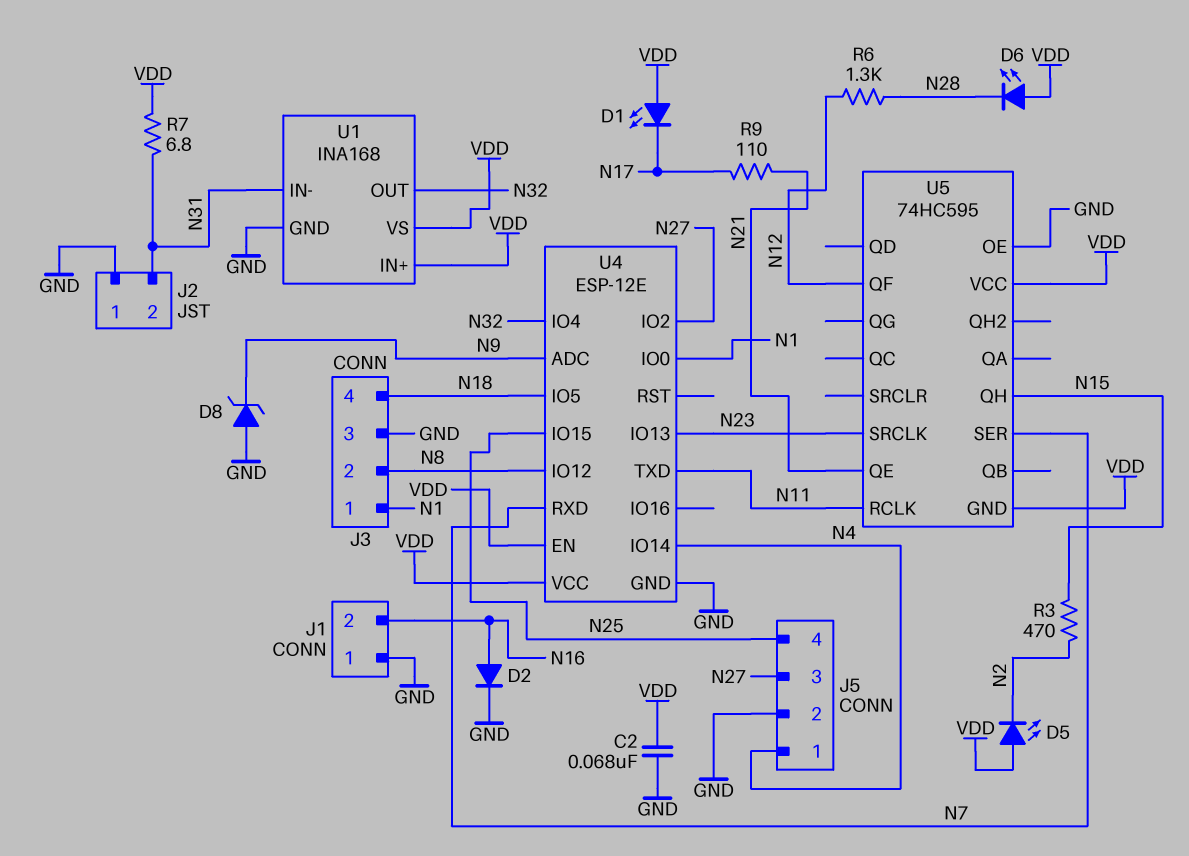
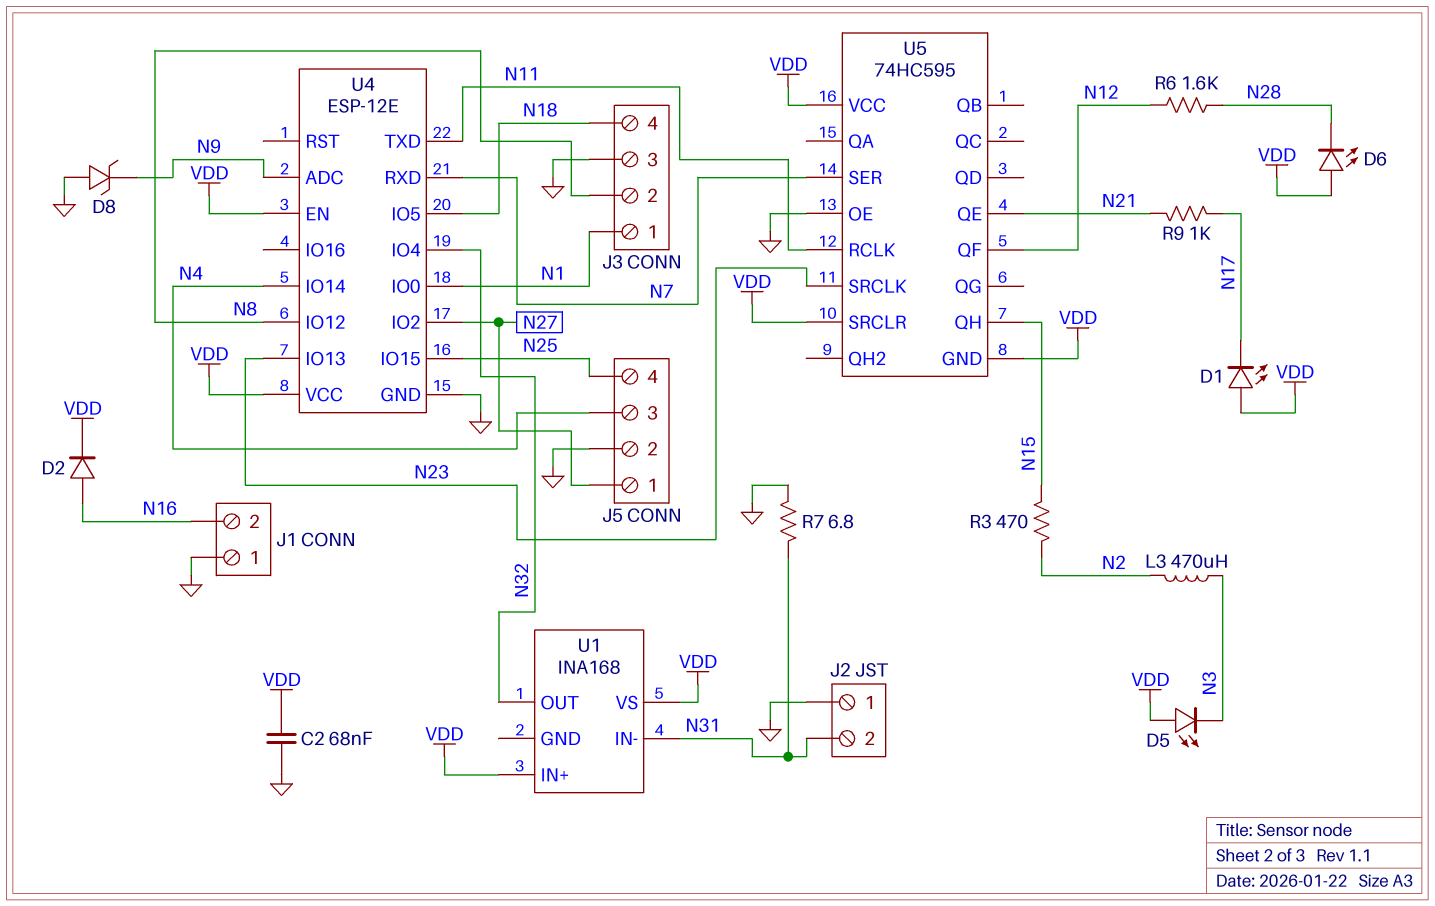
D2: diode (A N16, K GND) -> diode (A N16, K VDD)
D5: LED (A VDD, K N2) -> LED (A VDD, K N3)
J5 pin 1: N4 -> N27
J5 pin 3: N27 -> N4
L3: none -> 470uH (N2, N3)
R6: 1.3k (N12, N28) -> 1.6k (N12, N28)
R7: 6.8 (N31, VDD) -> 6.8 (GND, N31)
R9: 110 (N17, N21) -> 1k (N17, N21)
U1 pin GND: GND -> none
U5 pin SRCLR: none -> VDD

